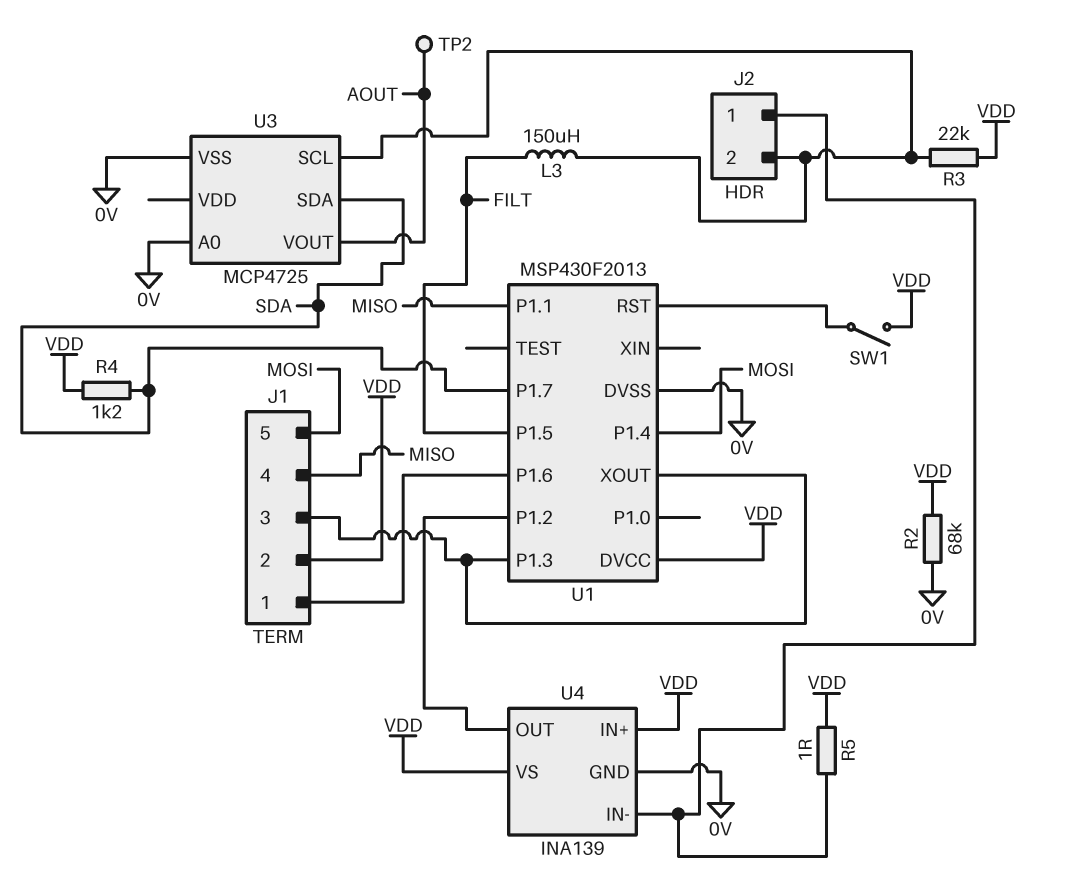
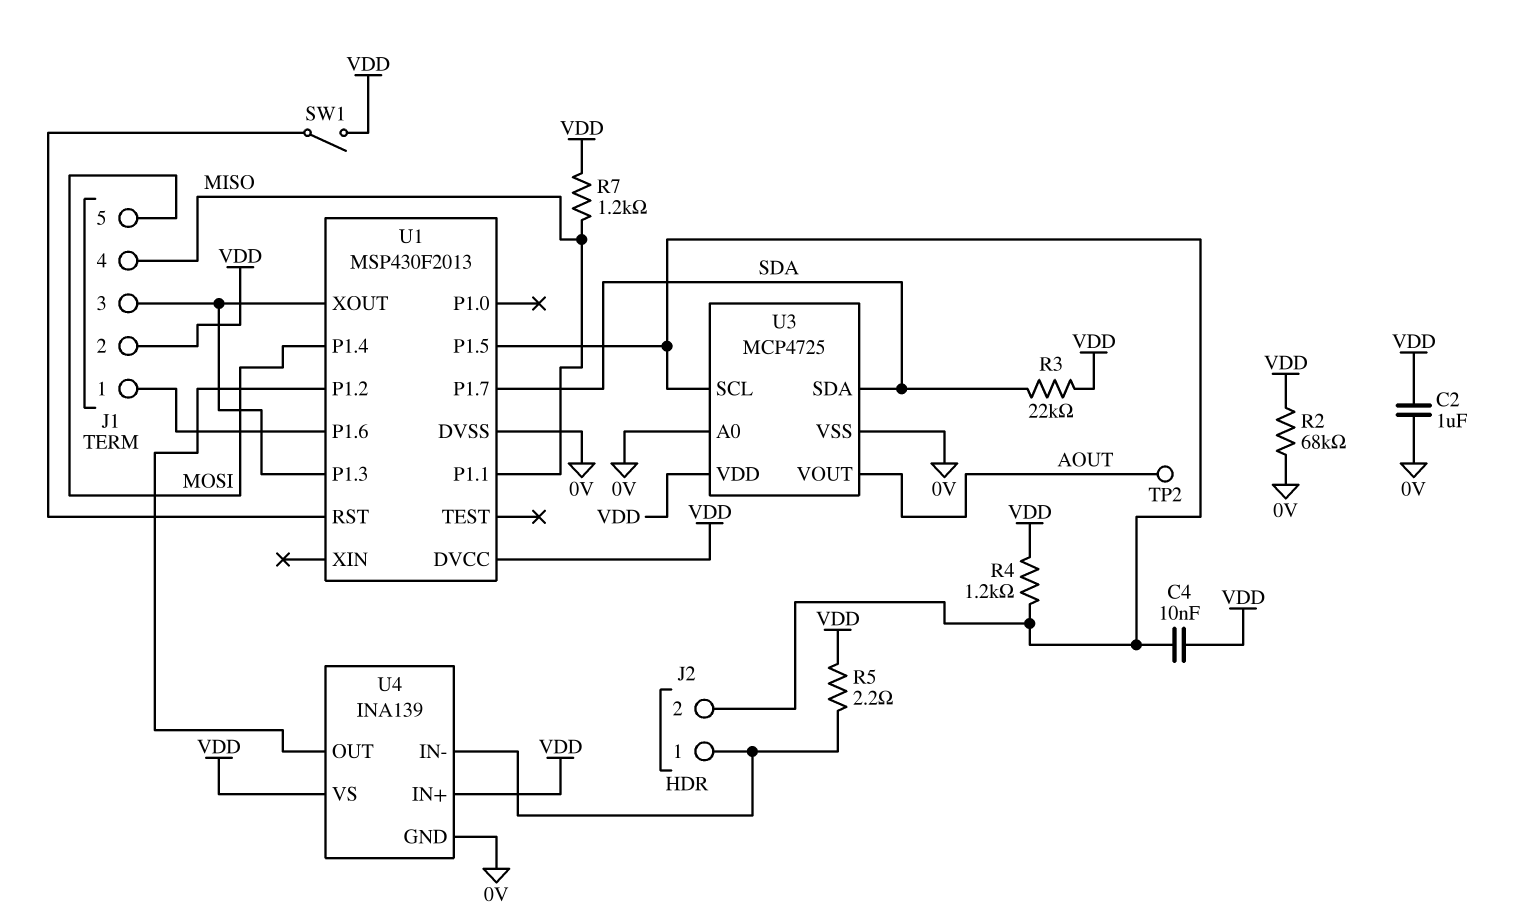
C2: none -> 1uF (0V, VDD)
C4: none -> 10nF (J2/2, VDD)
L3: 150uH (FILT, J2/2) -> none
R3: 22k (J2/2, VDD) -> 22k (SDA, VDD)
R4: 1.2k (SDA, VDD) -> 1.2k (J2/2, VDD)
R5: 1 (J2/1, VDD) -> 2.2 (J2/1, VDD)
R7: none -> 1.2k (MISO, VDD)
U1 pin P1.5: FILT -> J2/2
U3 pin VDD: none -> VDD

